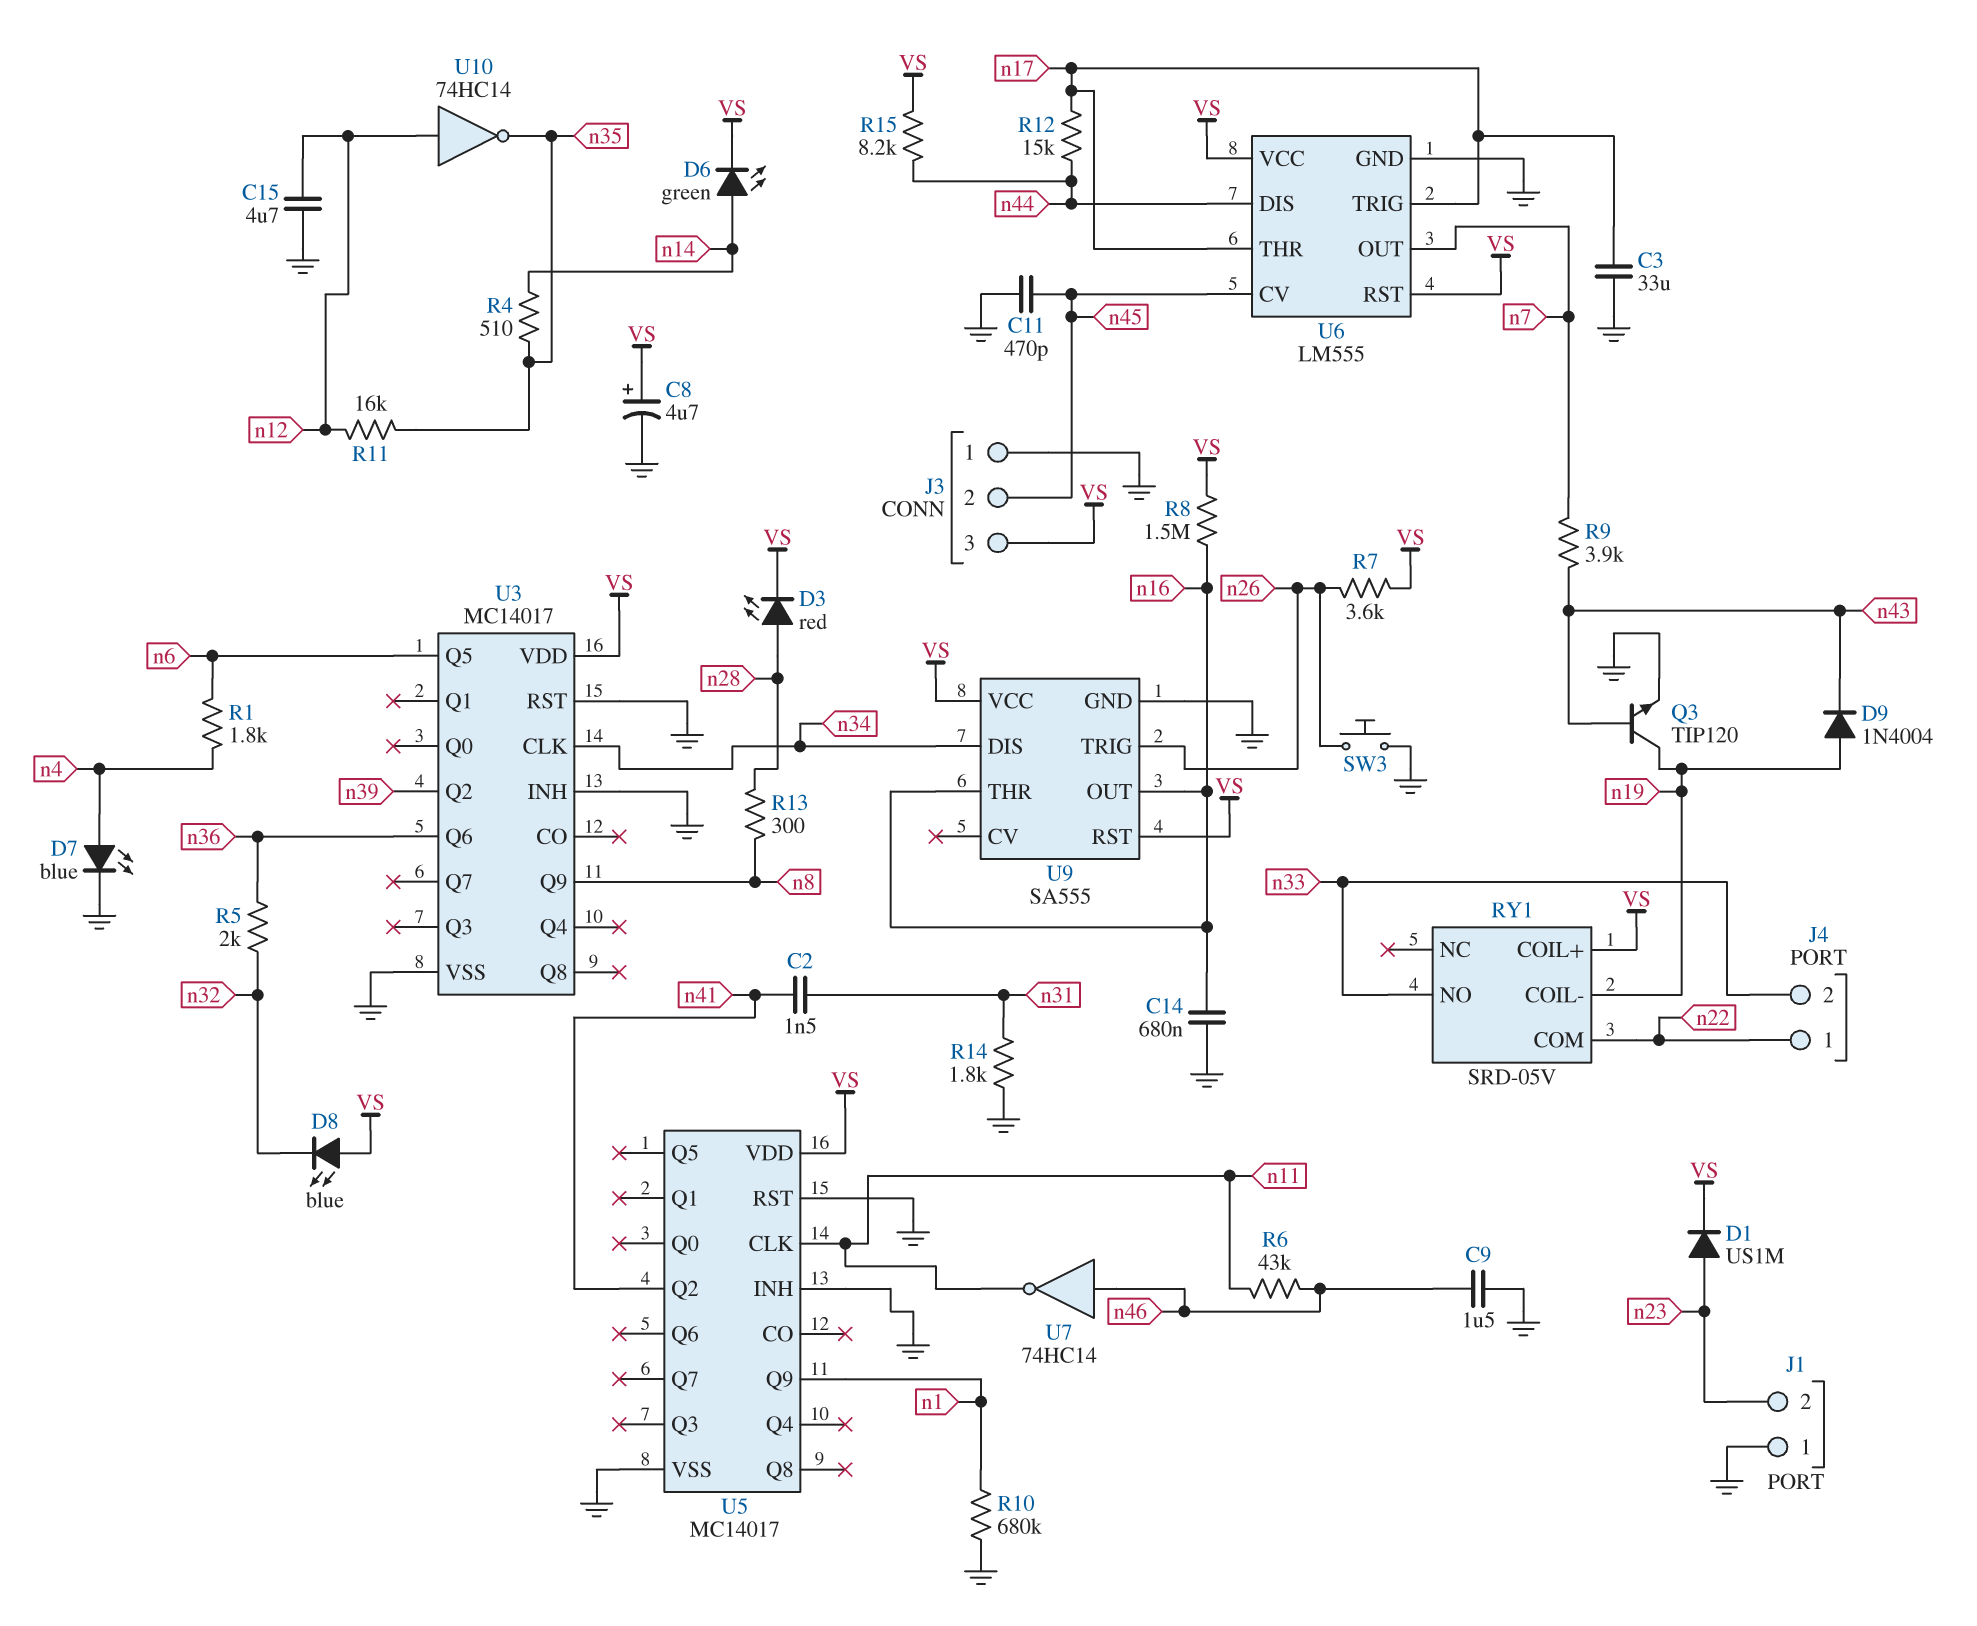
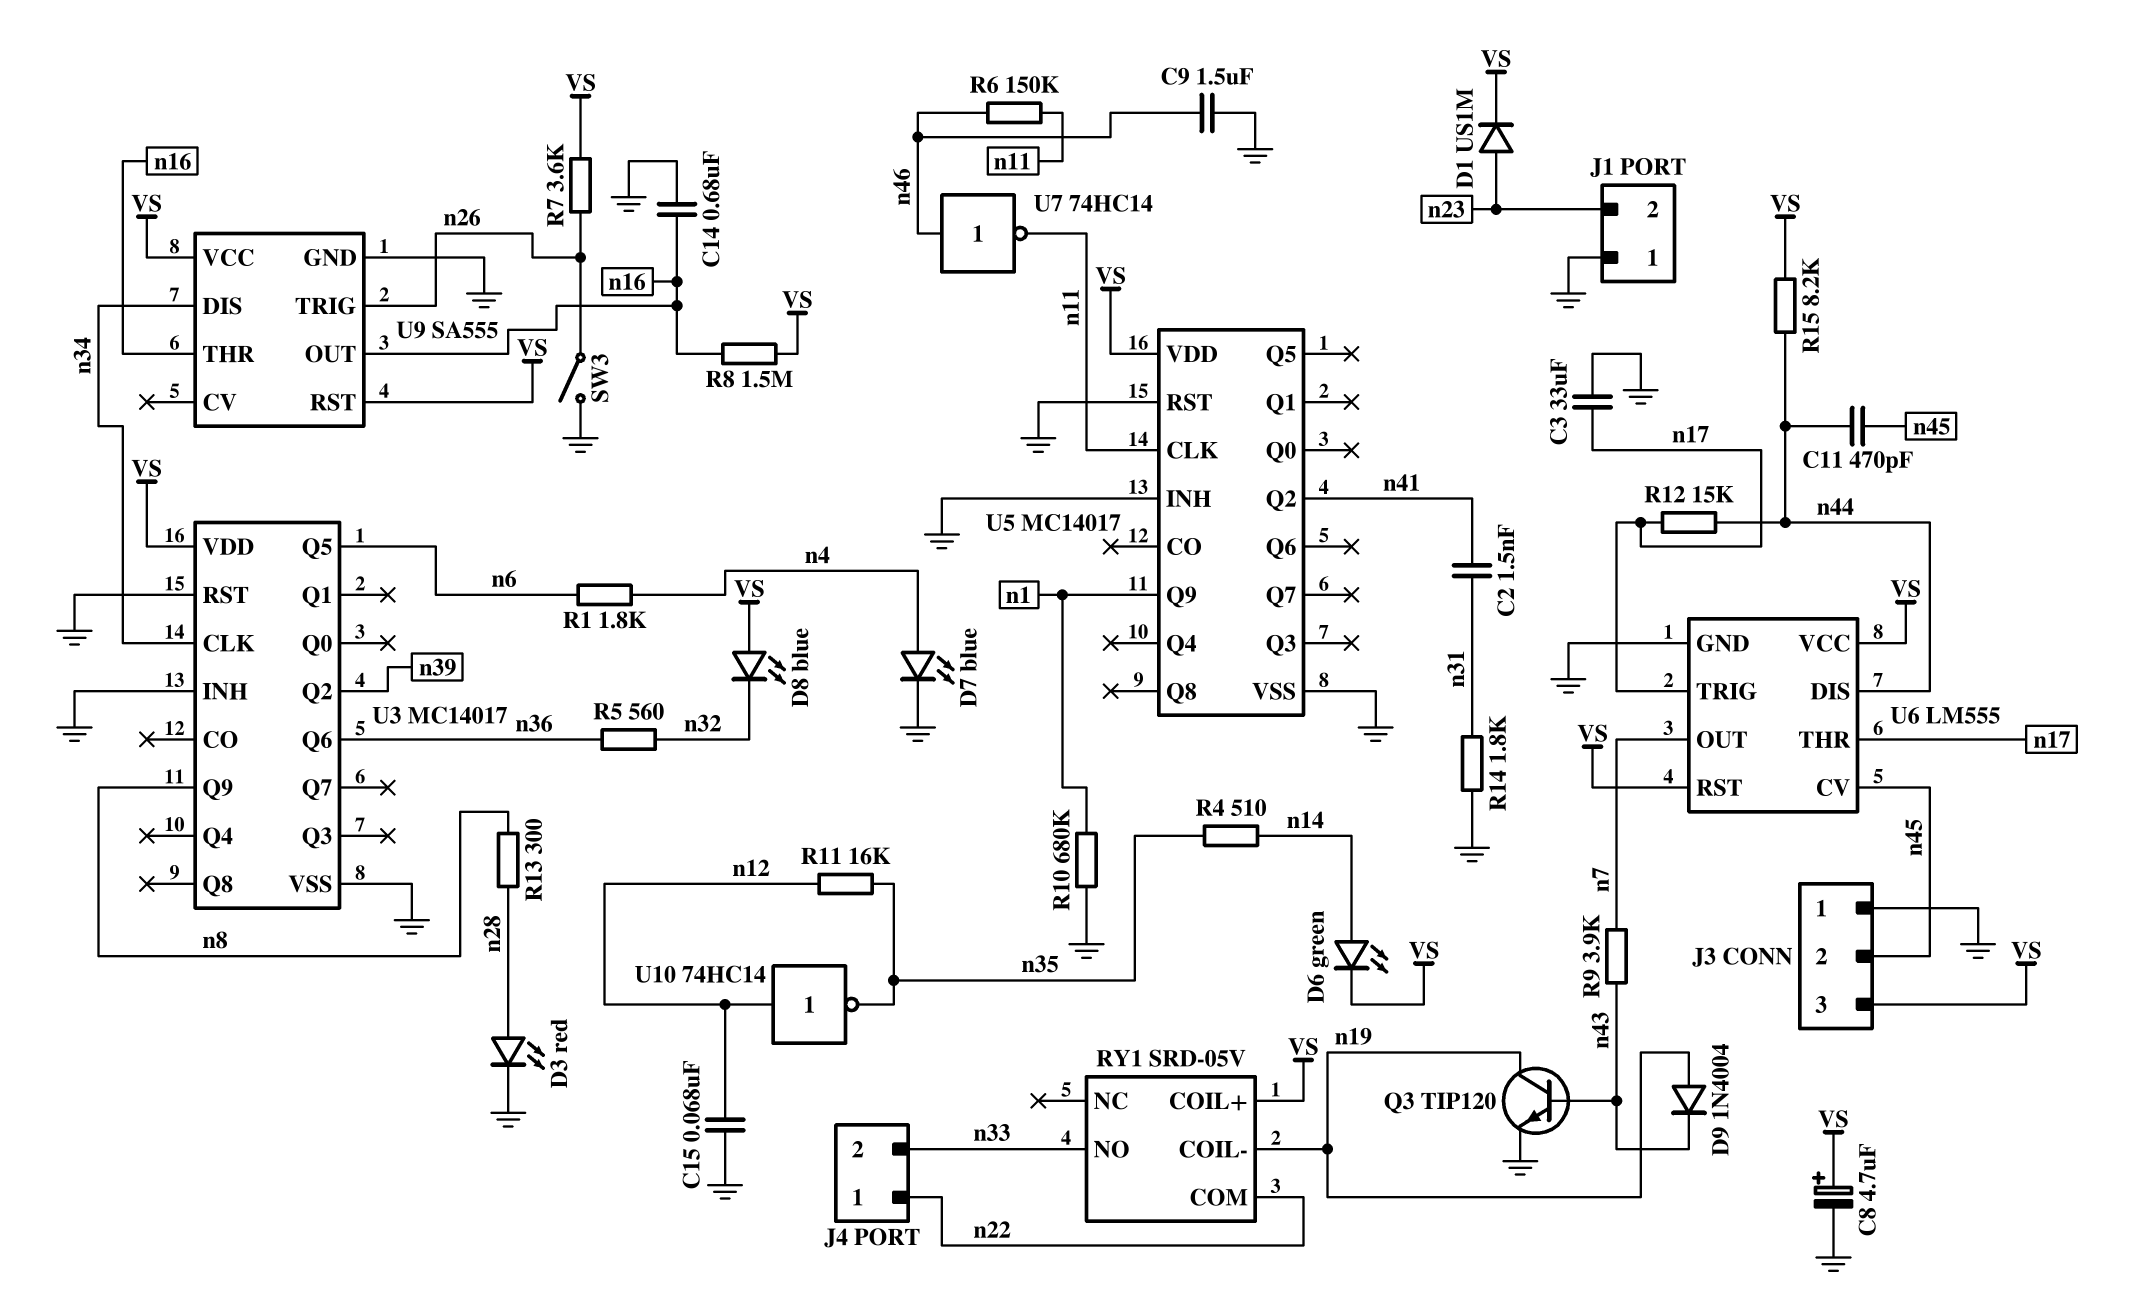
C11: 470pF (GND, n45) -> 470pF (n44, n45)
C15: 4.7uF (GND, n12) -> 68nF (GND, n12)
D3: LED red (A n28, K VS) -> LED red (A n28, K GND)
R5: 2k (n32, n36) -> 560 (n32, n36)
R6: 43k (n11, n46) -> 150k (n11, n46)
SW3: button (GND, n26) -> switch (GND, n26)

